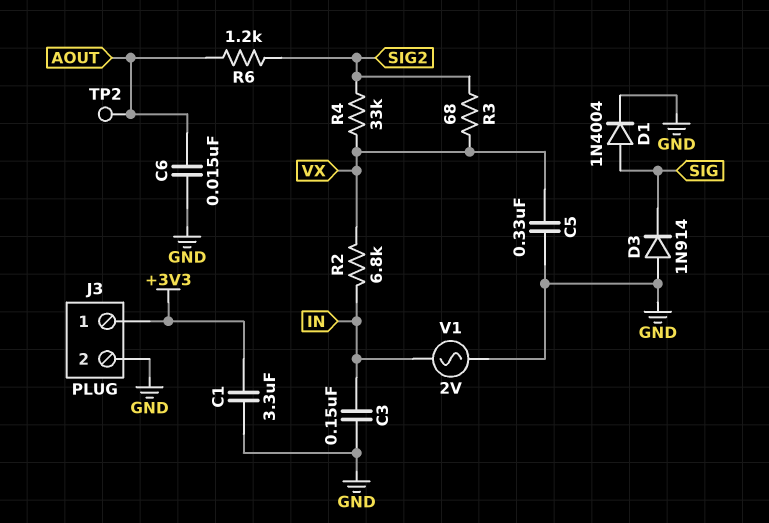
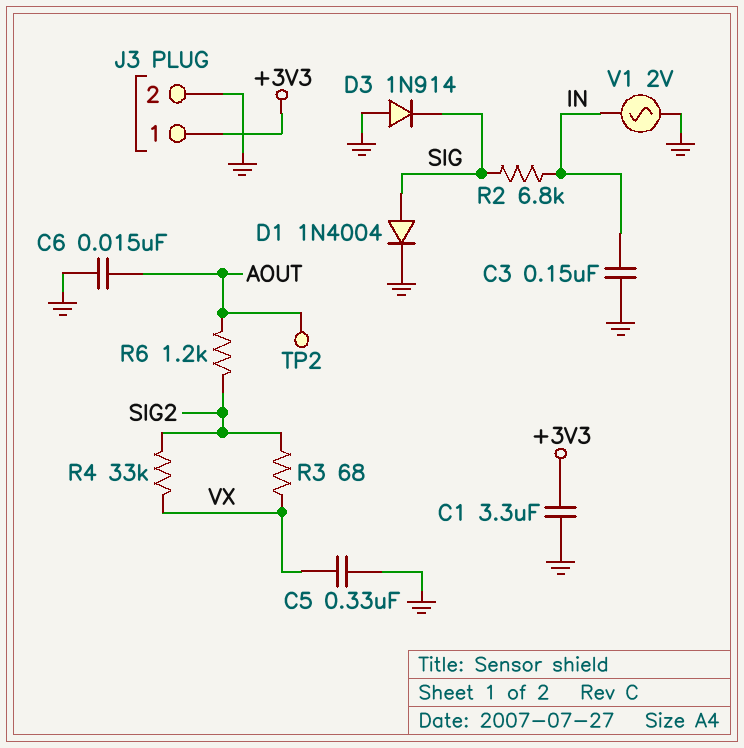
R2: 6.8k (IN, VX) -> 6.8k (IN, SIG)

